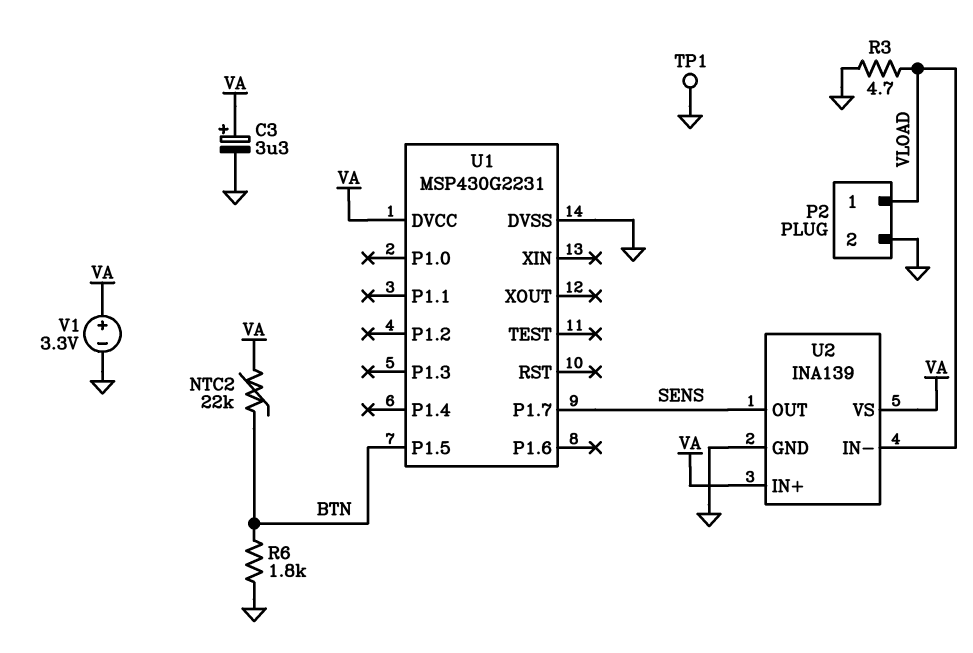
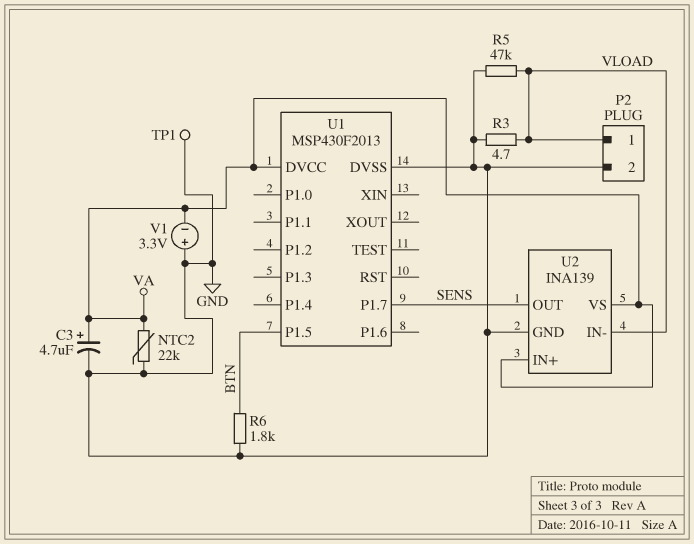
C3: 3.3uF (plus VA, minus GND) -> 4.7uF (plus VA, minus GND)
NTC2: 22k (BTN, VA) -> 22k (GND, VA)
R5: none -> 47k (GND, VLOAD)
U1: MSP430G2231 -> MSP430F2013
V1: 3.3V (plus VA, minus GND) -> 3.3V (plus GND, minus VA)

